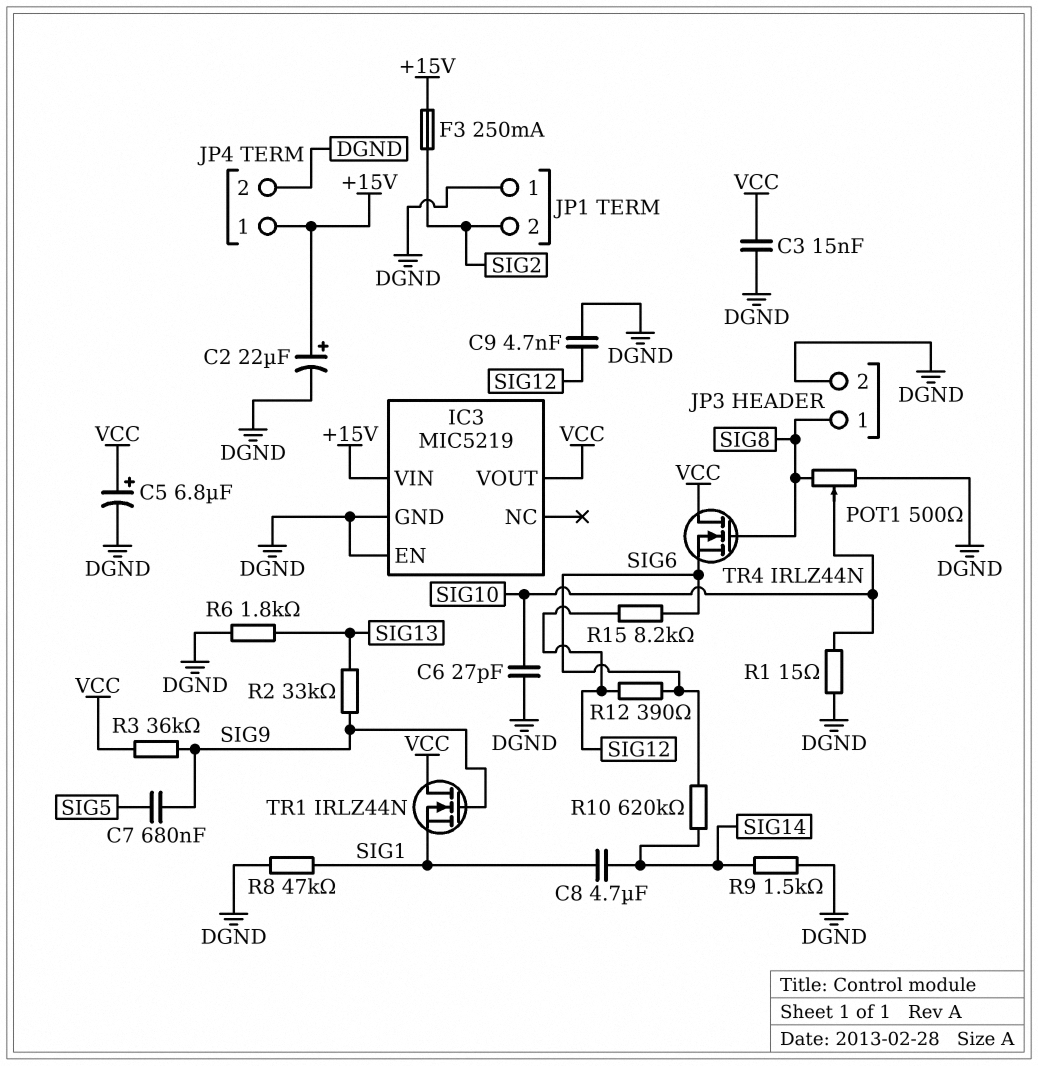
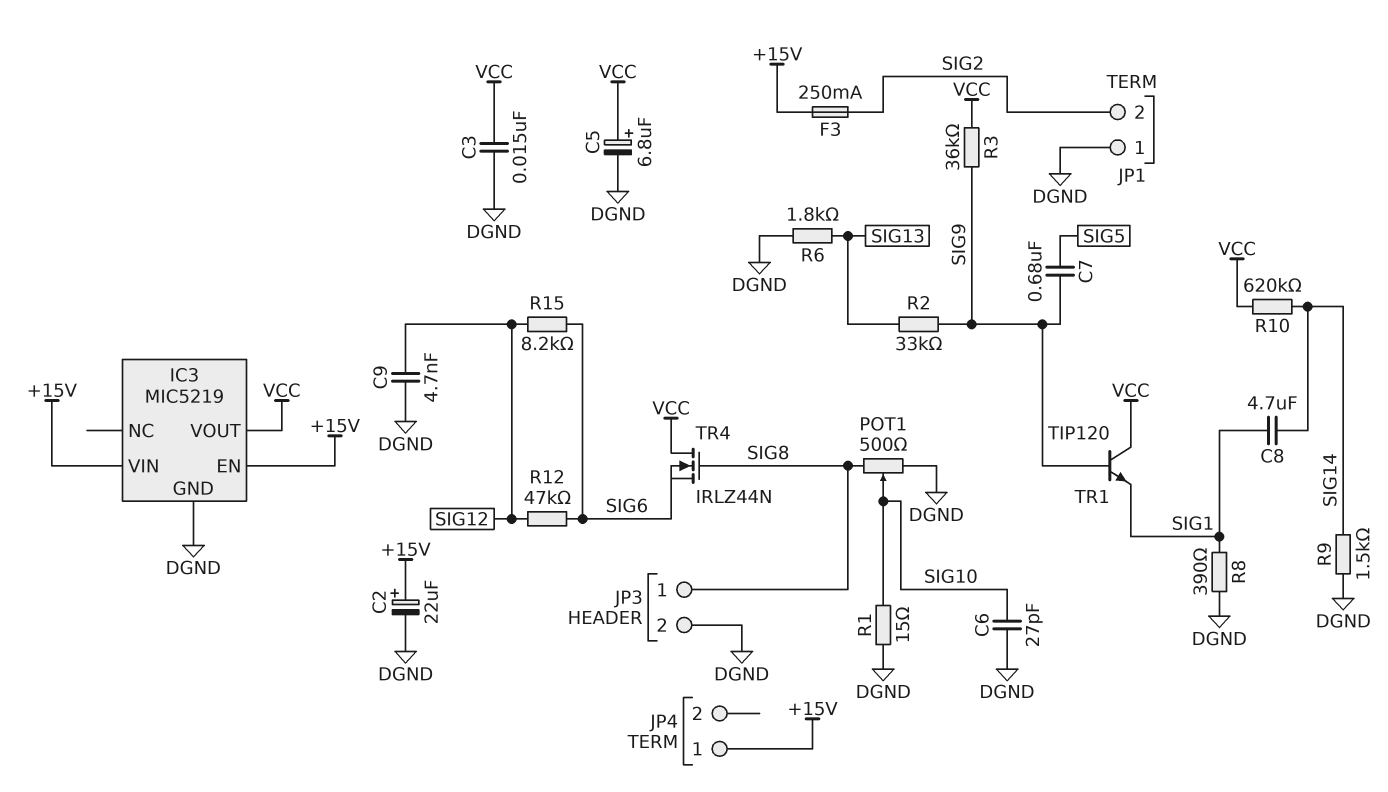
IC3 pin EN: DGND -> +15V
JP4 pin 2: DGND -> none
R8: 47k (DGND, SIG1) -> 390 (DGND, SIG1)
R10: 620k (SIG6, SIG14) -> 620k (SIG14, VCC)
R12: 390 (SIG6, SIG12) -> 47k (SIG6, SIG12)
TR1: NMOS IRLZ44N (G SIG9, D VCC, S SIG1) -> NPN TIP120 (B SIG9, C VCC, E SIG1)

